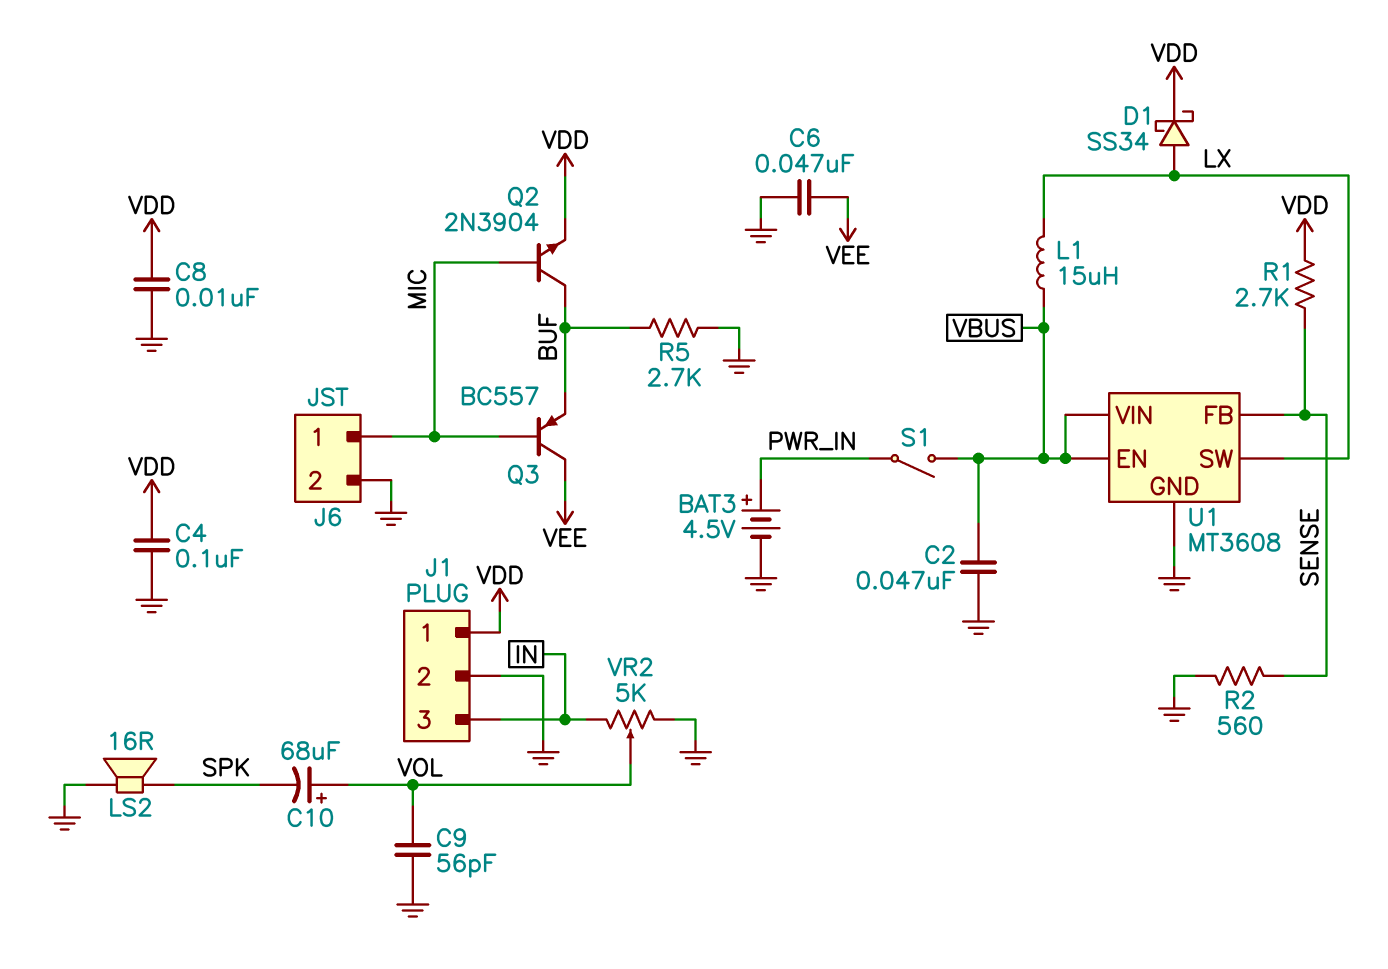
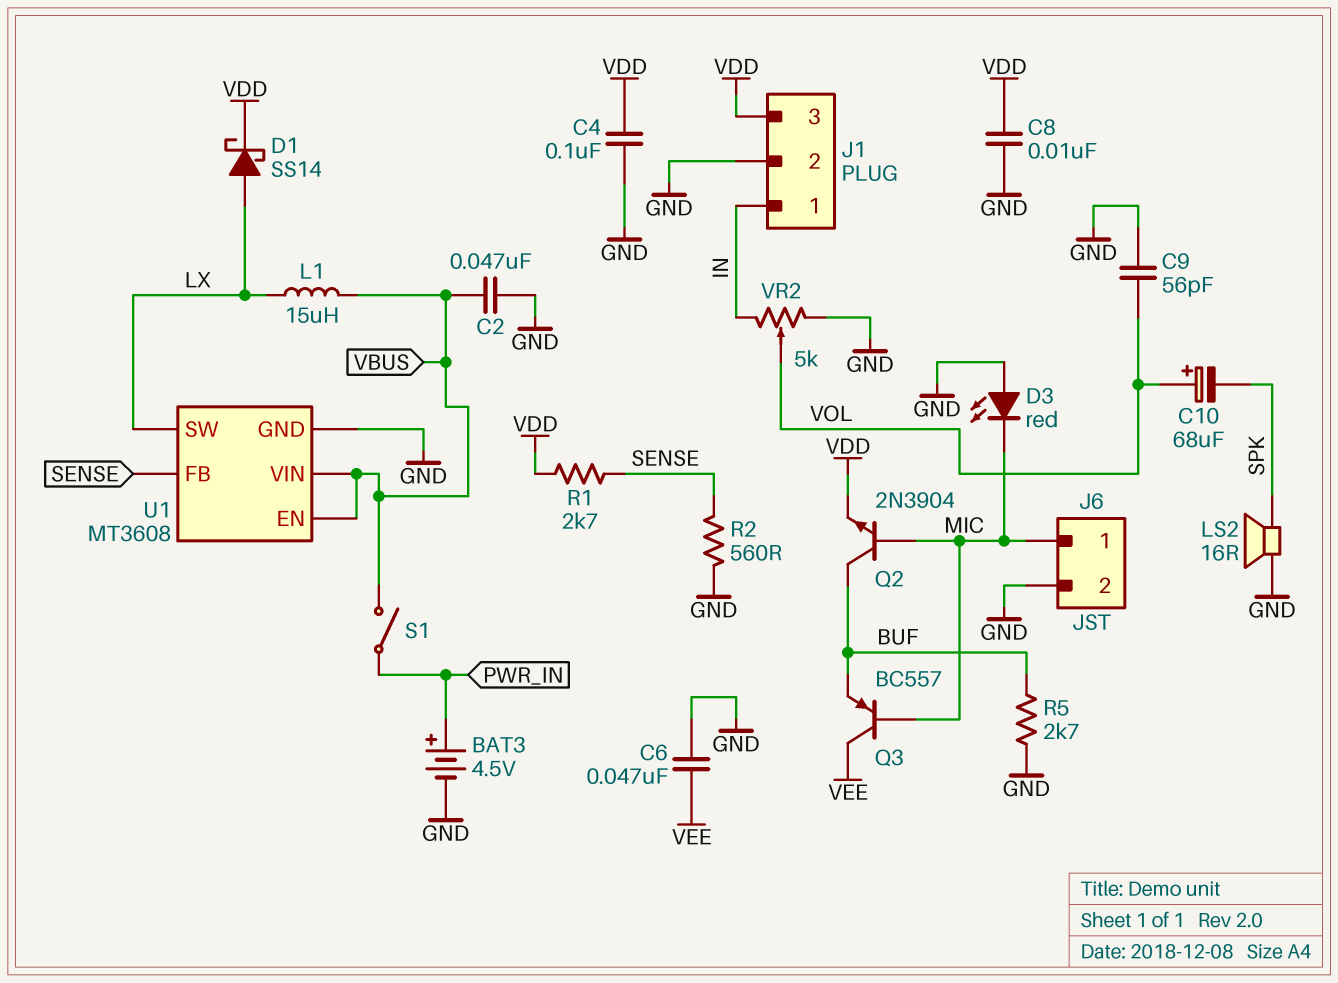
D1: schottky SS34 (A LX, K VDD) -> schottky SS14 (A LX, K VDD)
D3: none -> LED red (A GND, K MIC)
J1 pin 1: VDD -> IN
J1 pin 3: IN -> VDD

